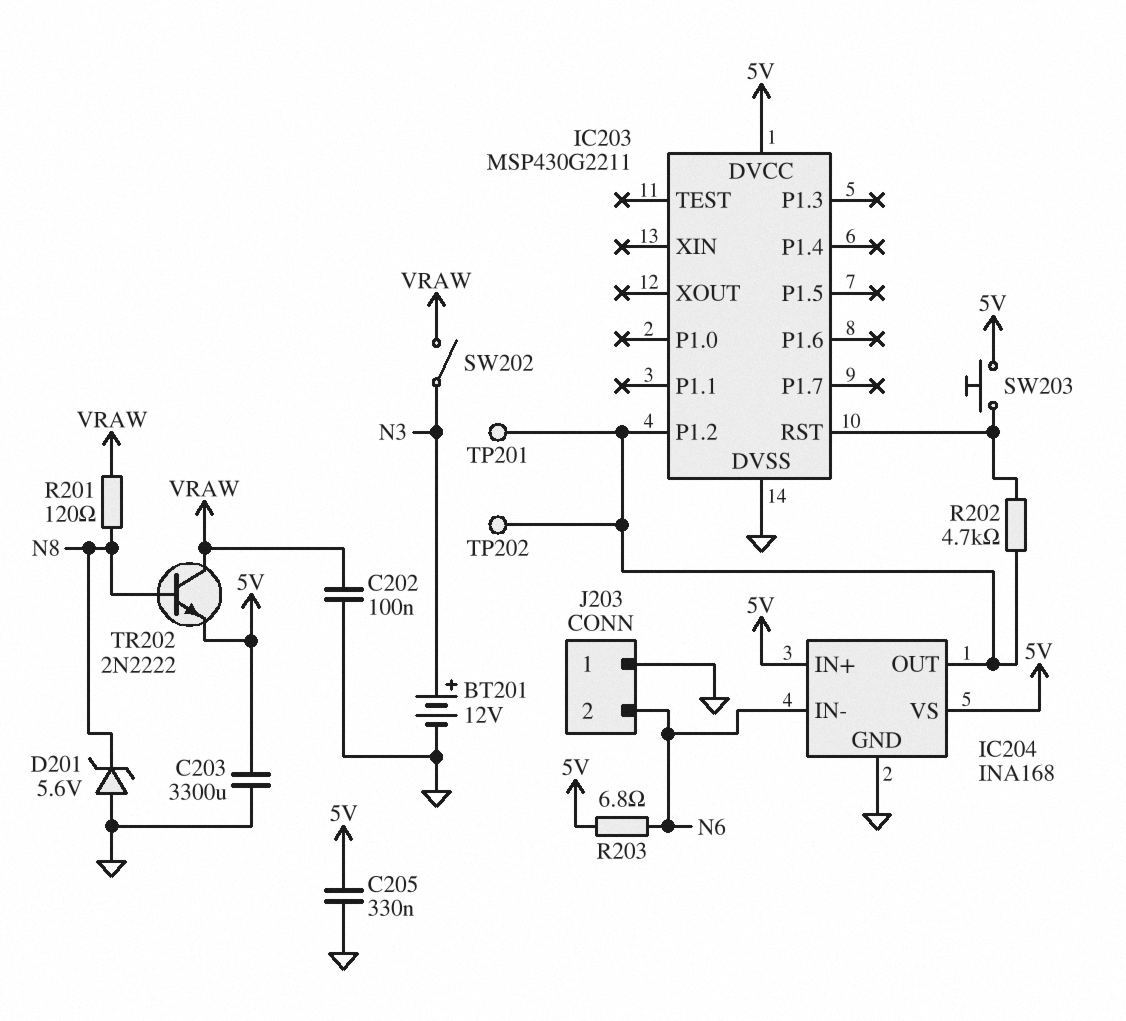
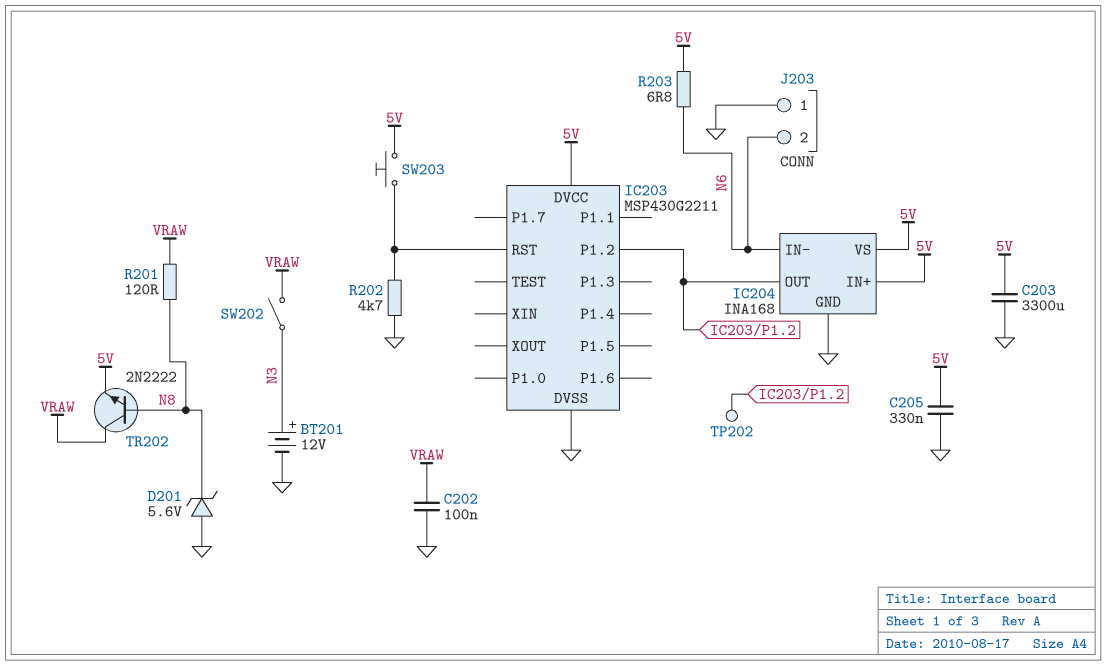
R202: 4.7k (IC203/P1.2, IC203/RST) -> 4.7k (GND, IC203/RST)
TP201: test point (IC203/P1.2) -> none

